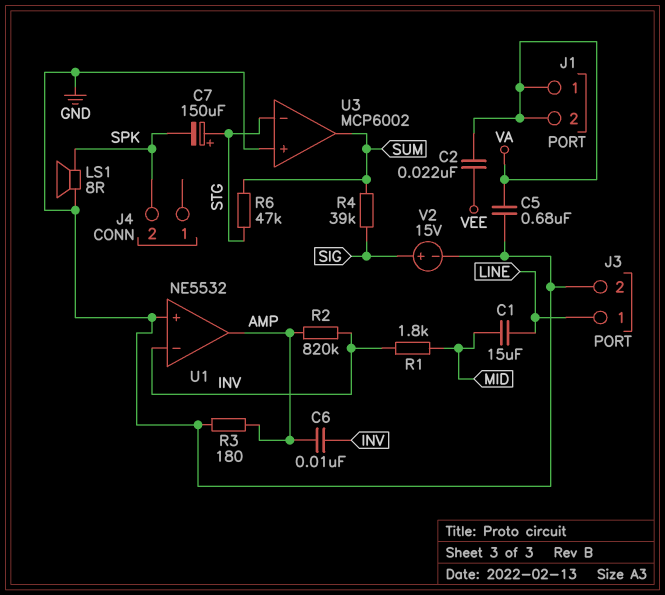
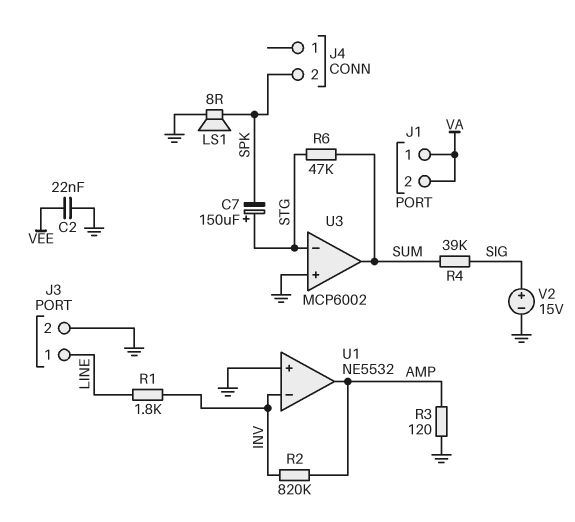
C1: 15uF (LINE, MID) -> none
C2: 22nF (VA, VEE) -> 22nF (GND, VEE)
C5: 680nF (GND, VA) -> none
C6: 10nF (AMP, INV) -> none
R1: 1.8k (INV, MID) -> 1.8k (INV, LINE)
R3: 180 (AMP, GND) -> 120 (AMP, GND)

